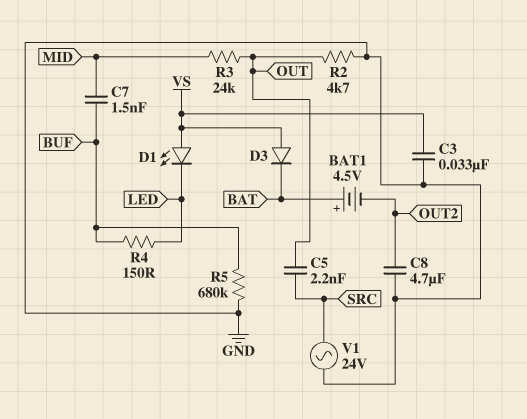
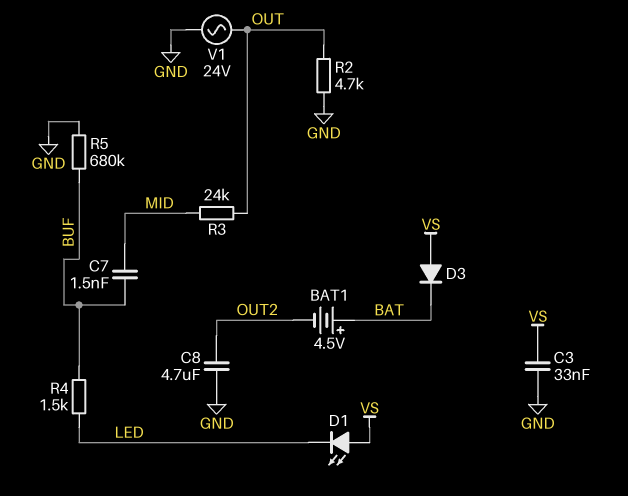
C5: 2.2nF (OUT, SRC) -> none
R4: 150 (BUF, LED) -> 1.5k (BUF, LED)
V1: AC 24V (GND, SRC) -> AC 24V (GND, OUT)

